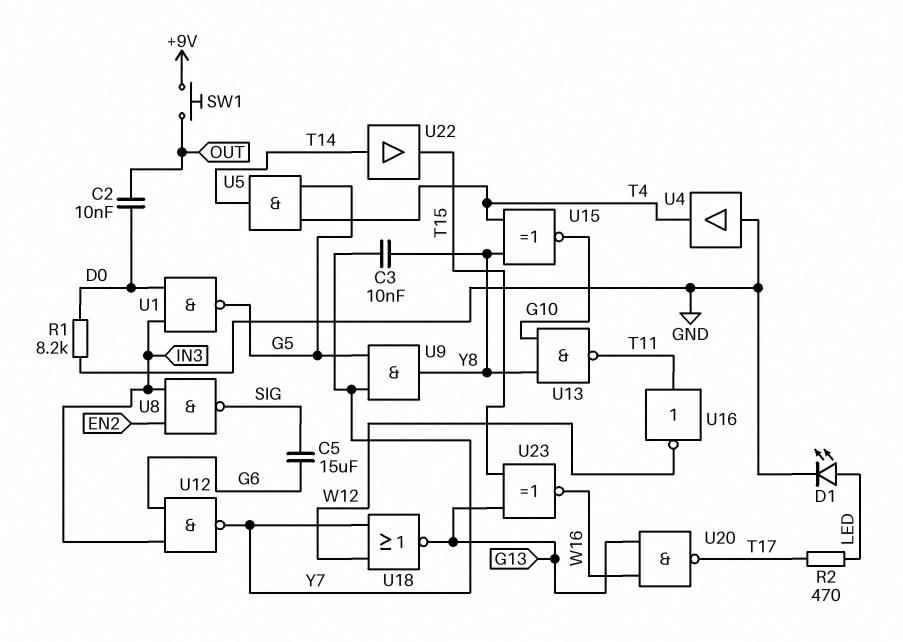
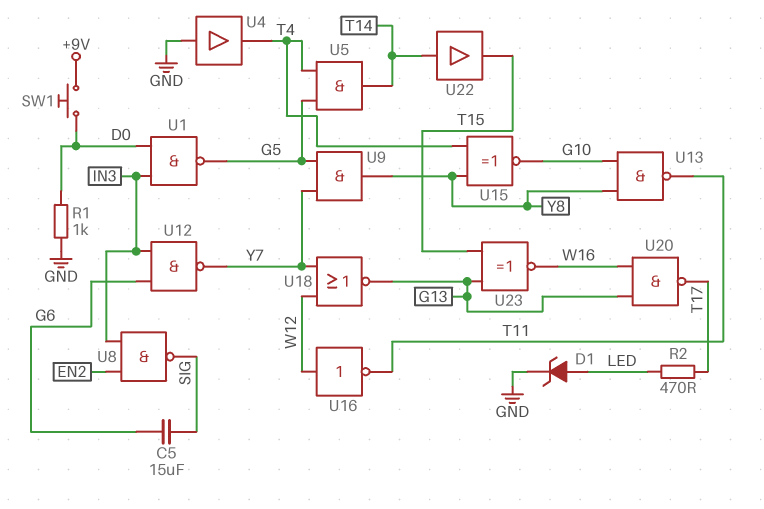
C2: 10nF (D0, OUT) -> none
C3: 10nF (Y7, Y8) -> none
D1: LED (A LED, K GND) -> zener (A LED, K GND)
R1: 8.2k (D0, GND) -> 1k (D0, GND)
SW1: button (+9V, OUT) -> button (+9V, D0)
U16: NOT (in T11, out W12) -> NOT (in W12, out T11)

